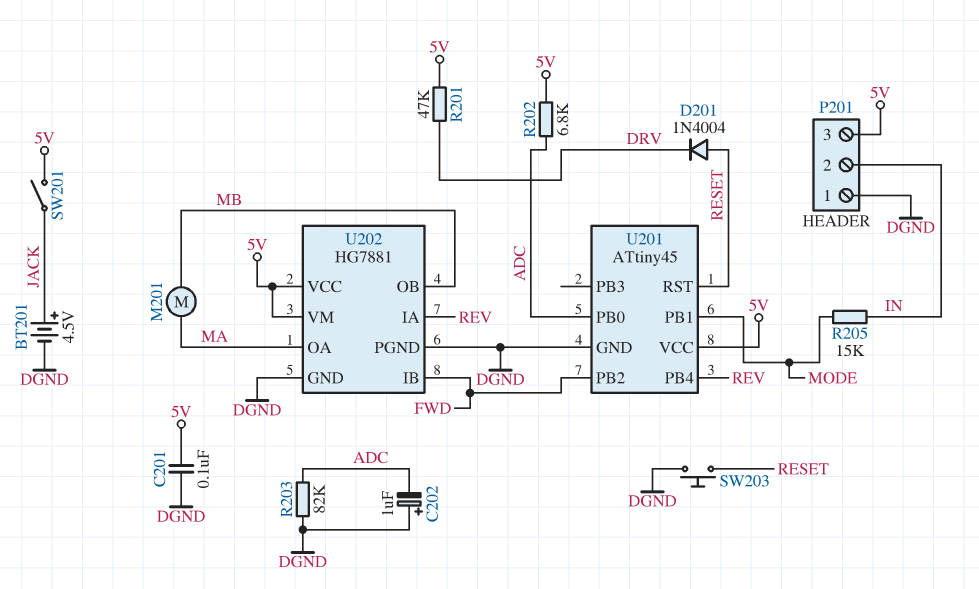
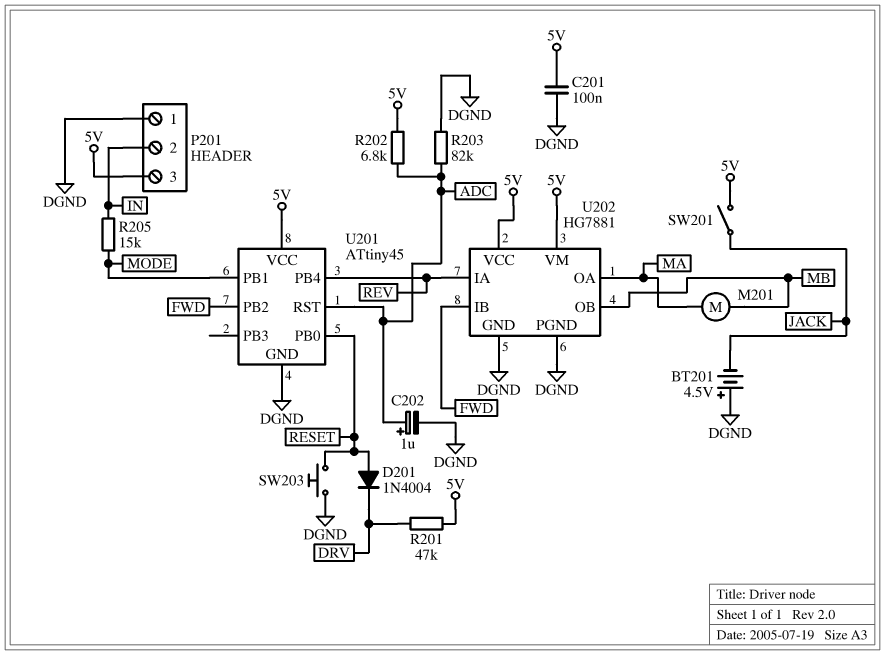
BT201: 4.5V (plus JACK, minus DGND) -> 4.5V (plus DGND, minus JACK)
C202: 1uF (plus DGND, minus ADC) -> 1uF (plus ADC, minus DGND)
U201 pin PB0: ADC -> RESET
U201 pin RST: RESET -> ADC

